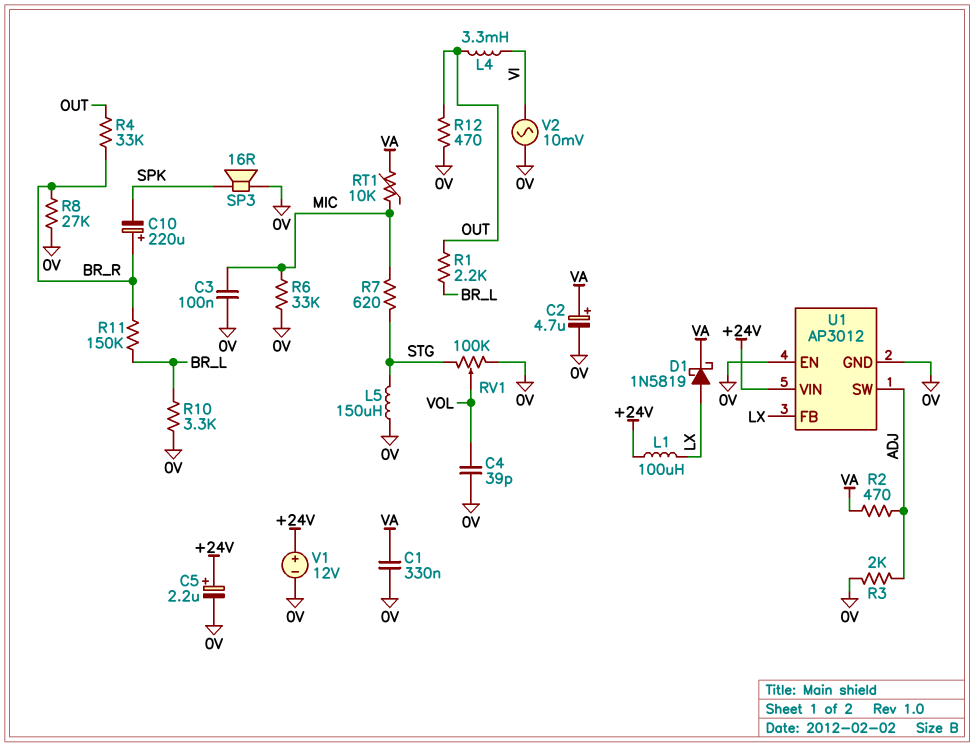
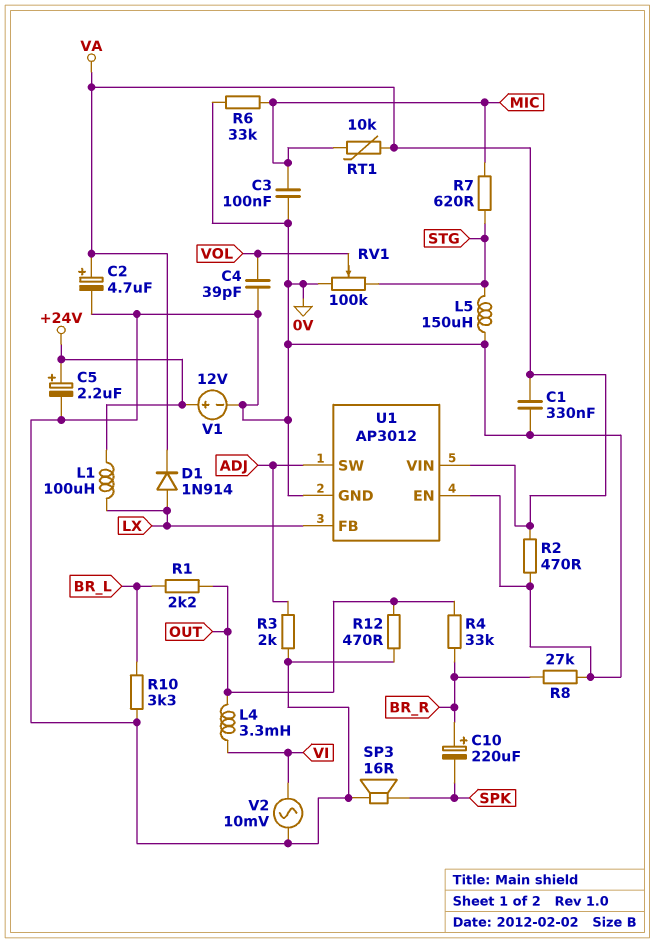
D1: schottky 1N5819 (A LX, K VA) -> diode 1N914 (A LX, K VA)
R2: 470 (ADJ, VA) -> 470 (0V, VA)
R11: 150k (BR_L, BR_R) -> none
U1 pin VIN: +24V -> VA

